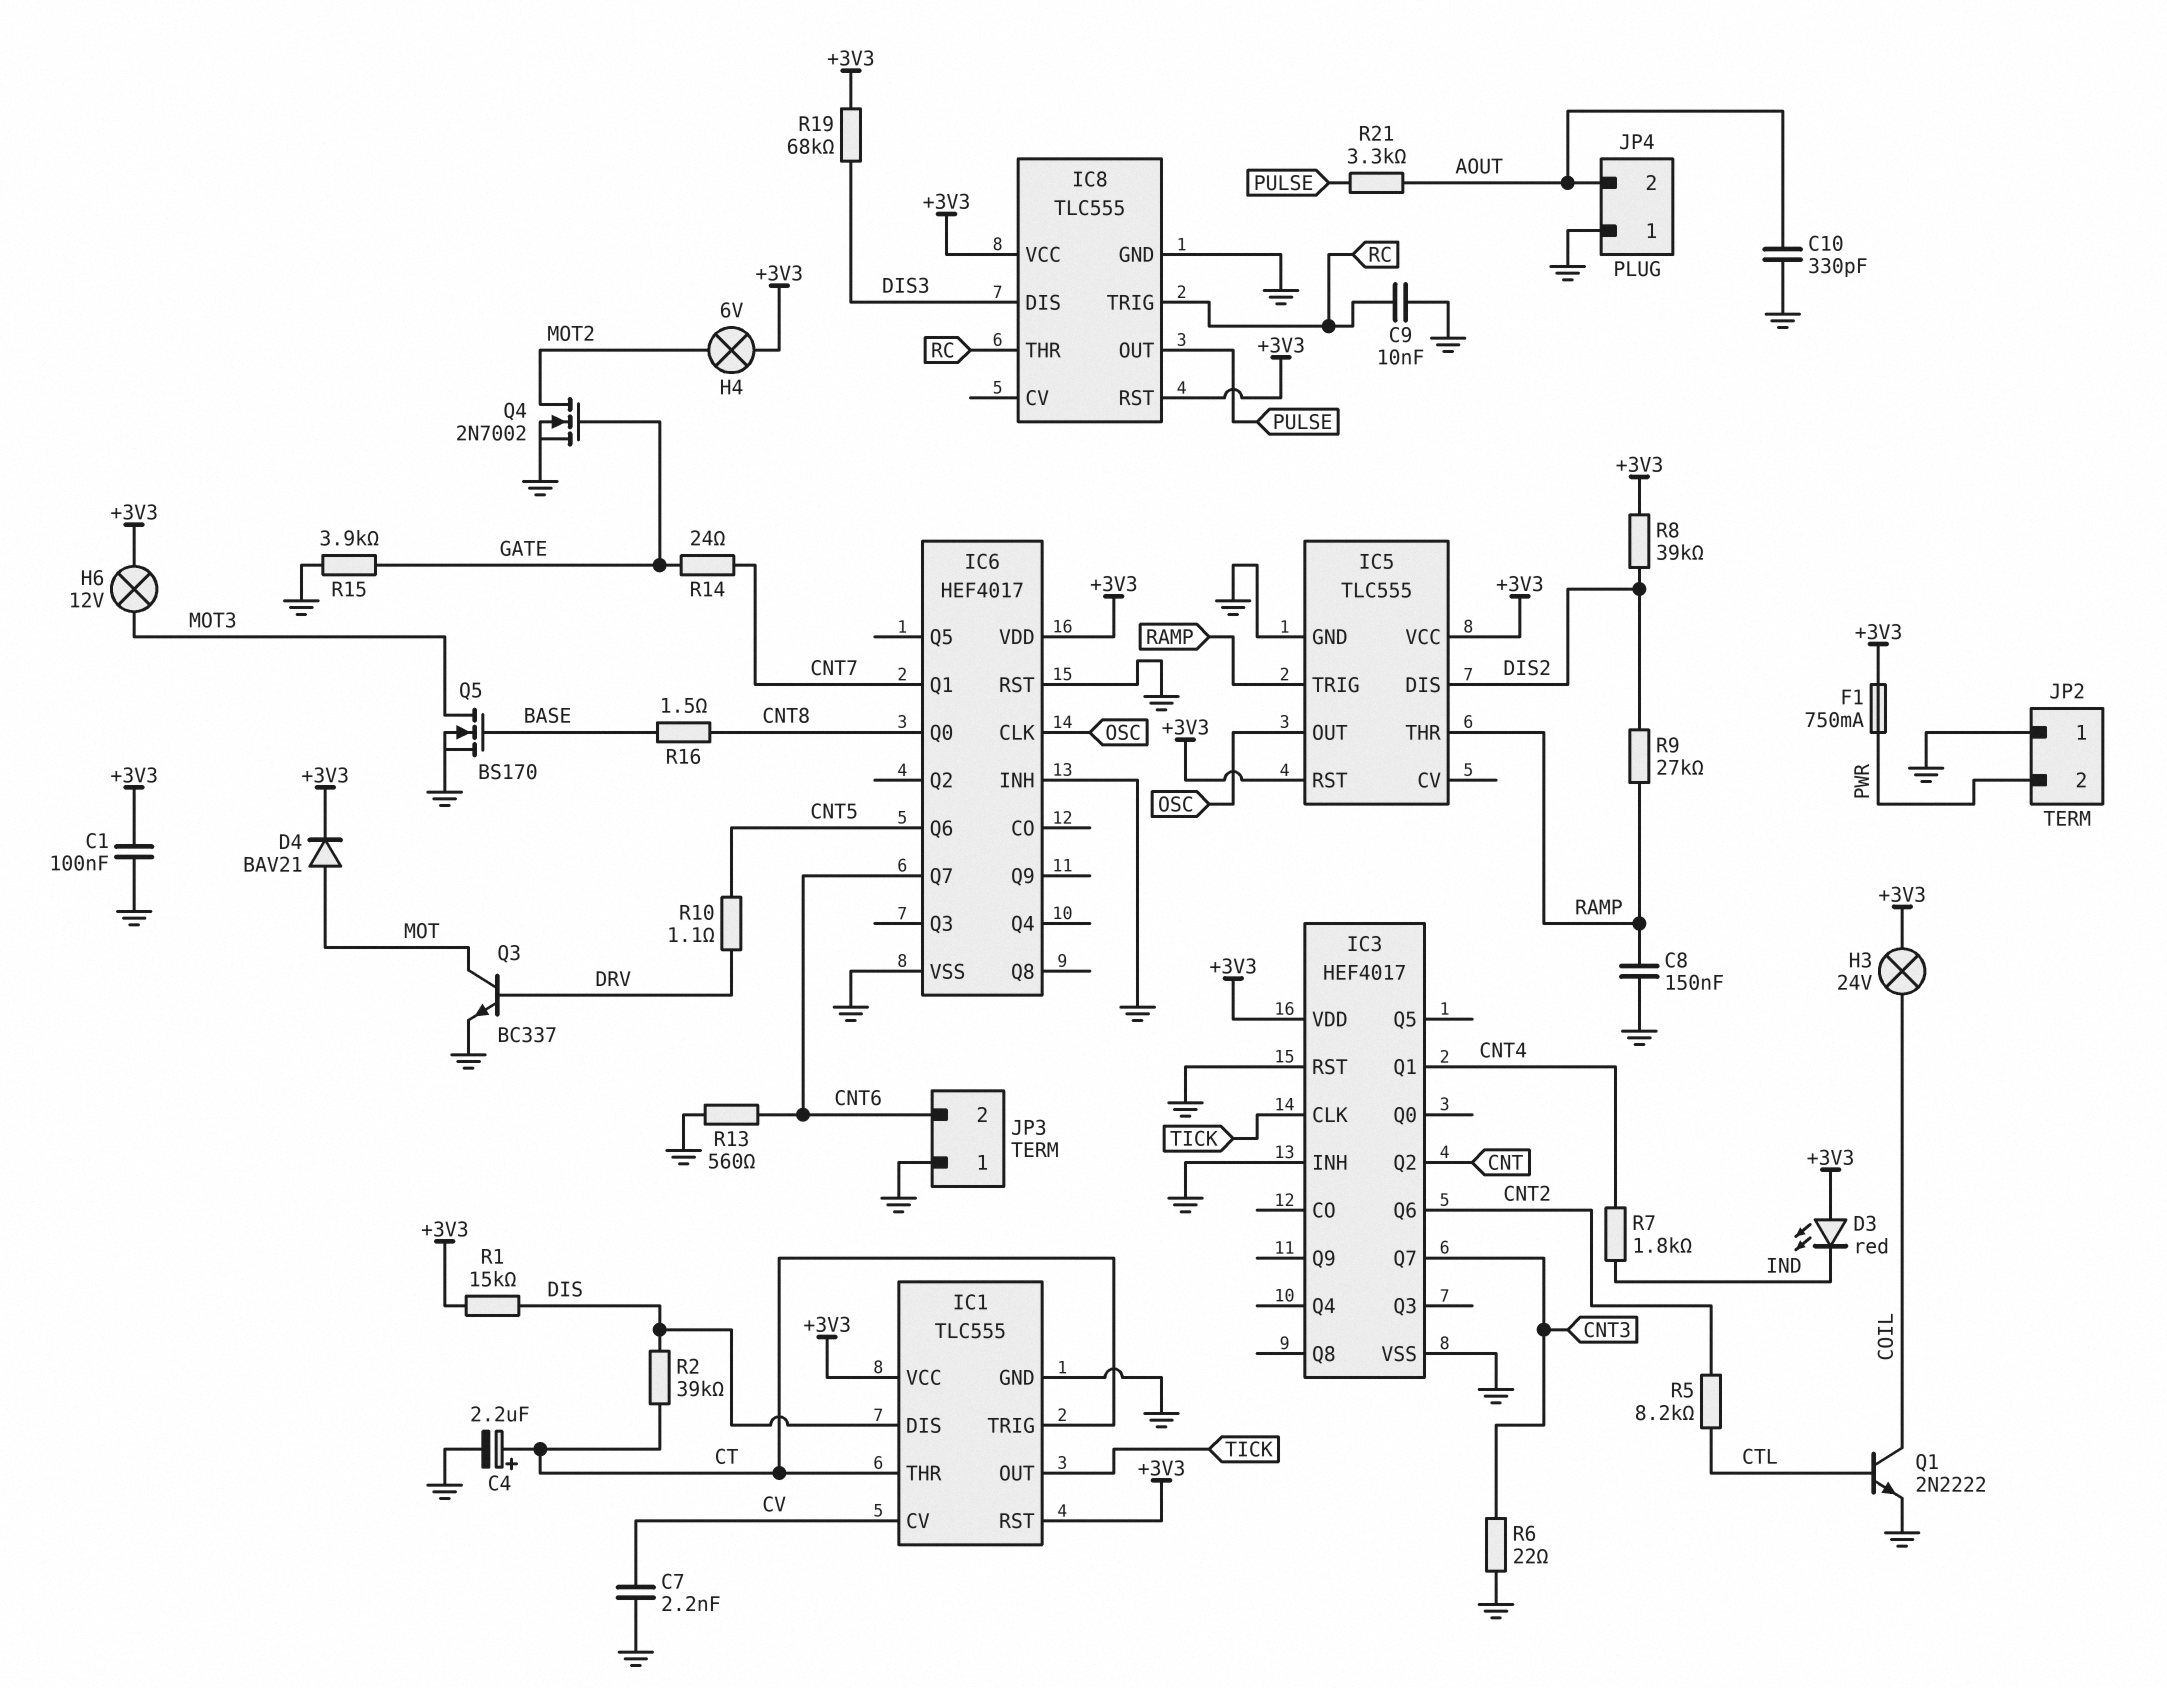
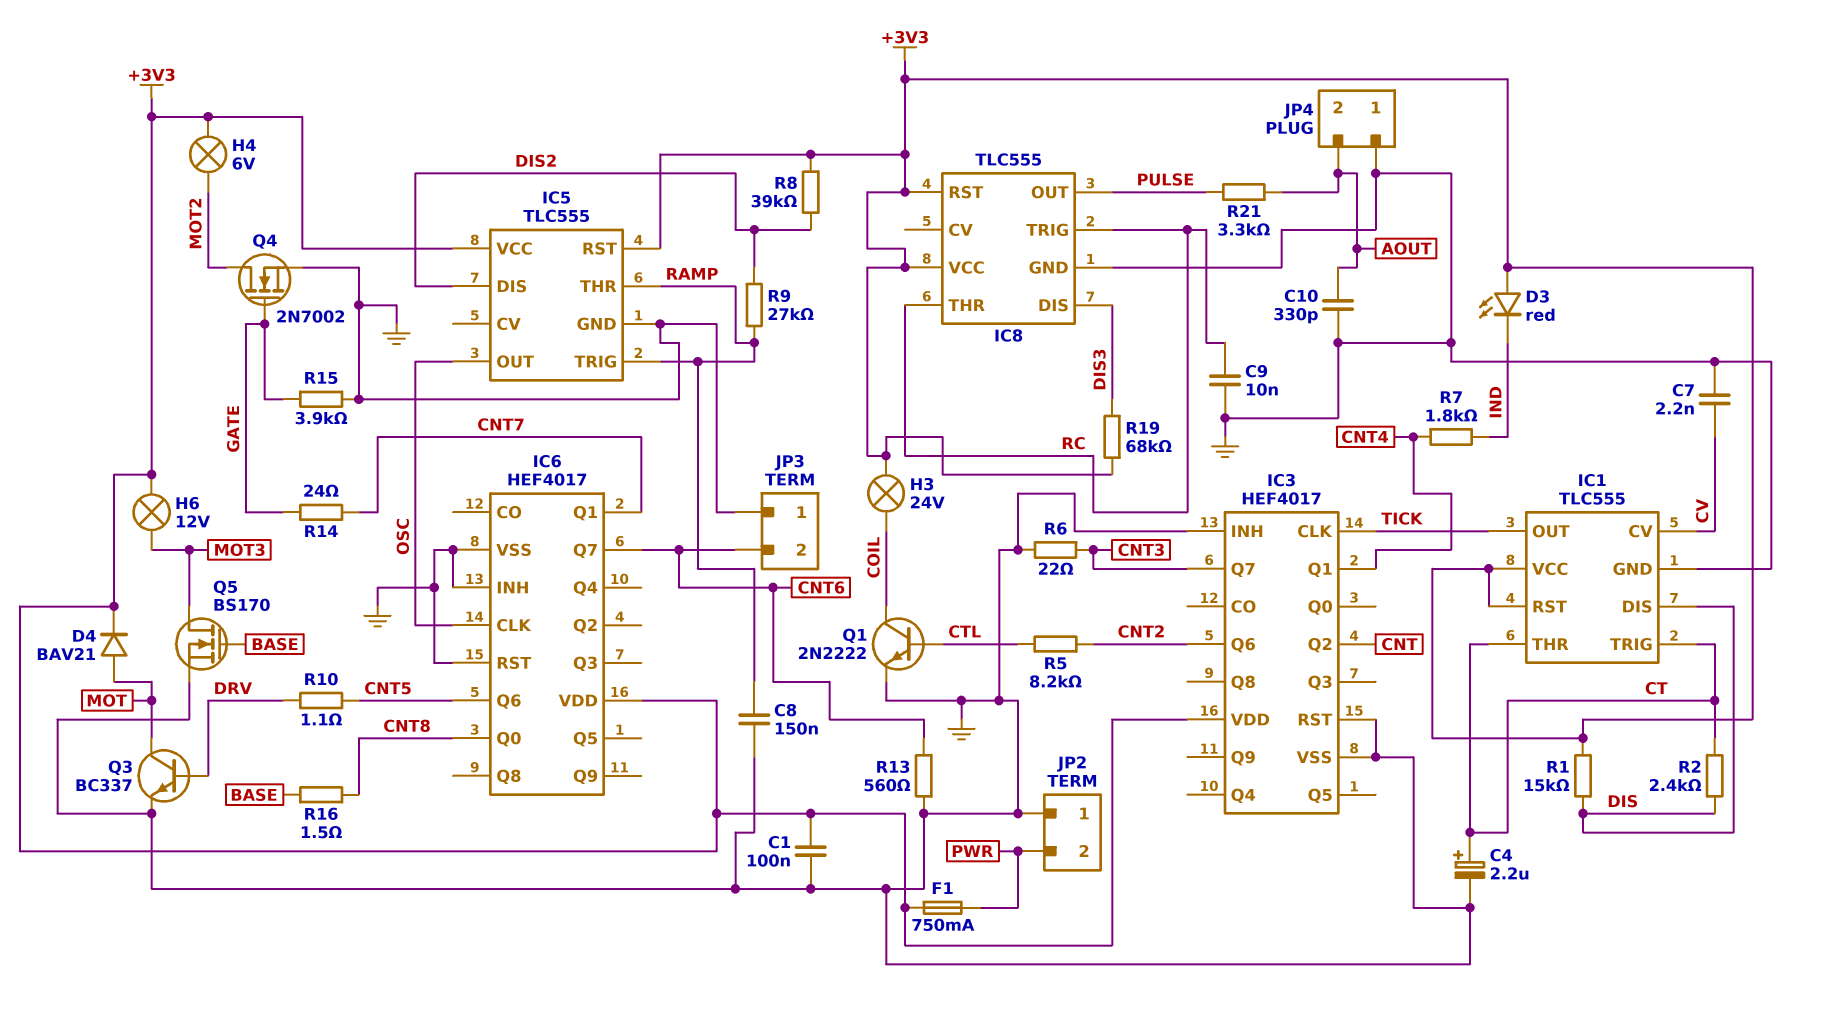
R2: 39k (CT, DIS) -> 2.4k (CT, DIS)

